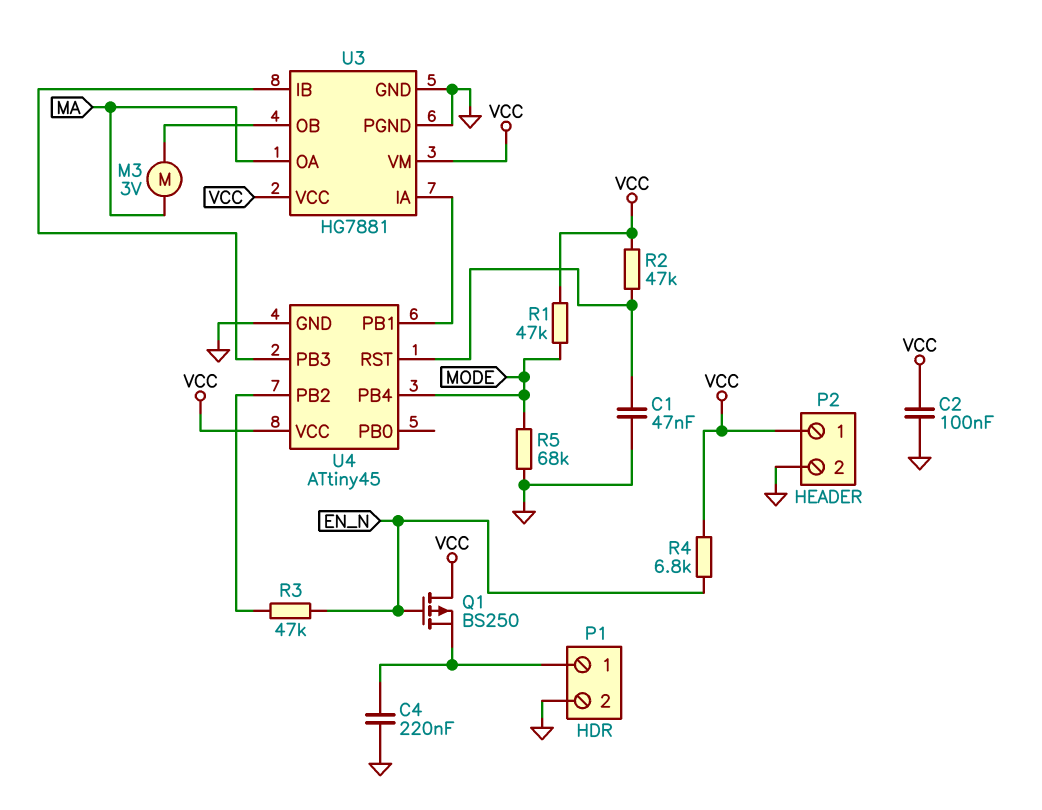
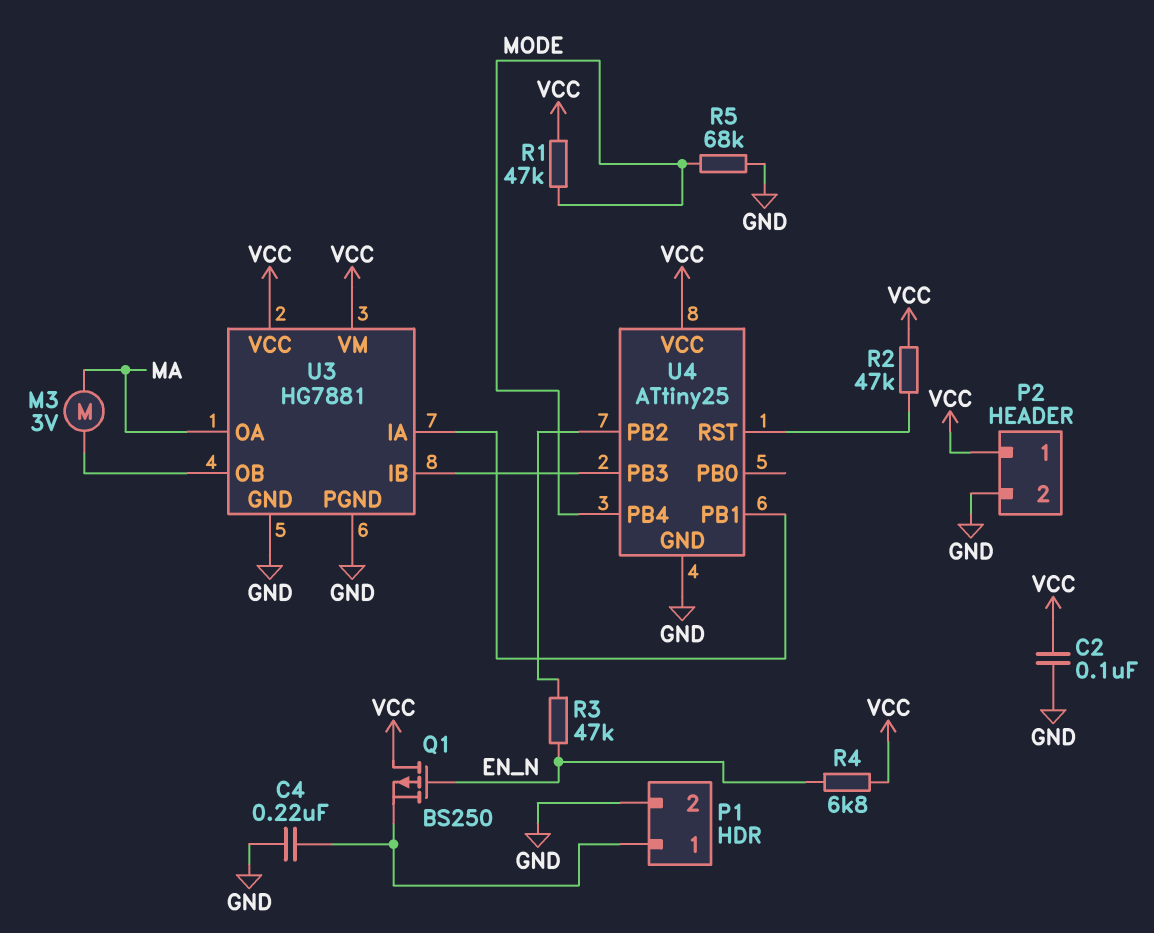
C1: 47nF (GND, U4/RST) -> none
U4: ATtiny45 -> ATtiny25

